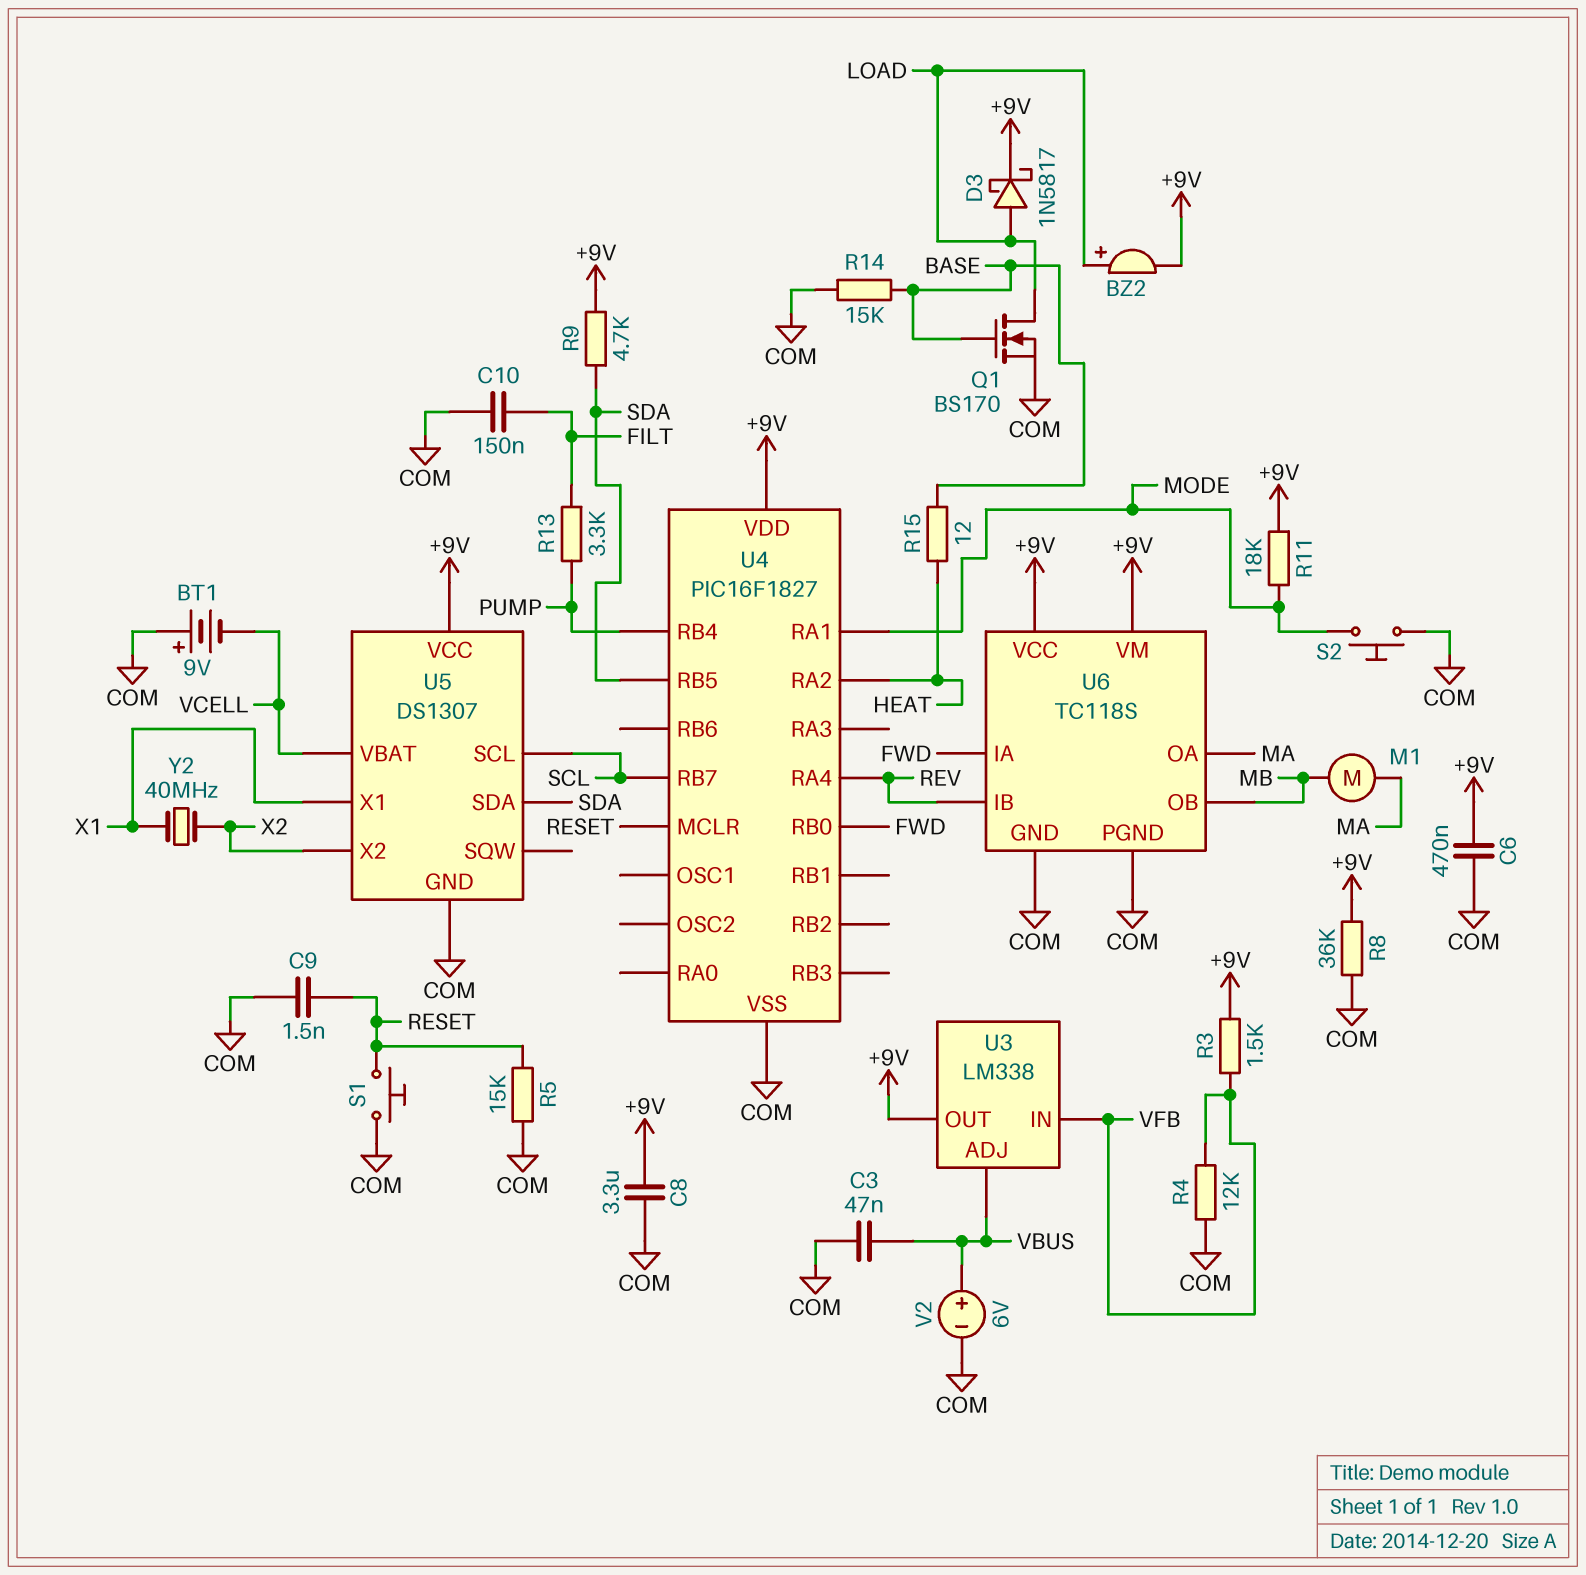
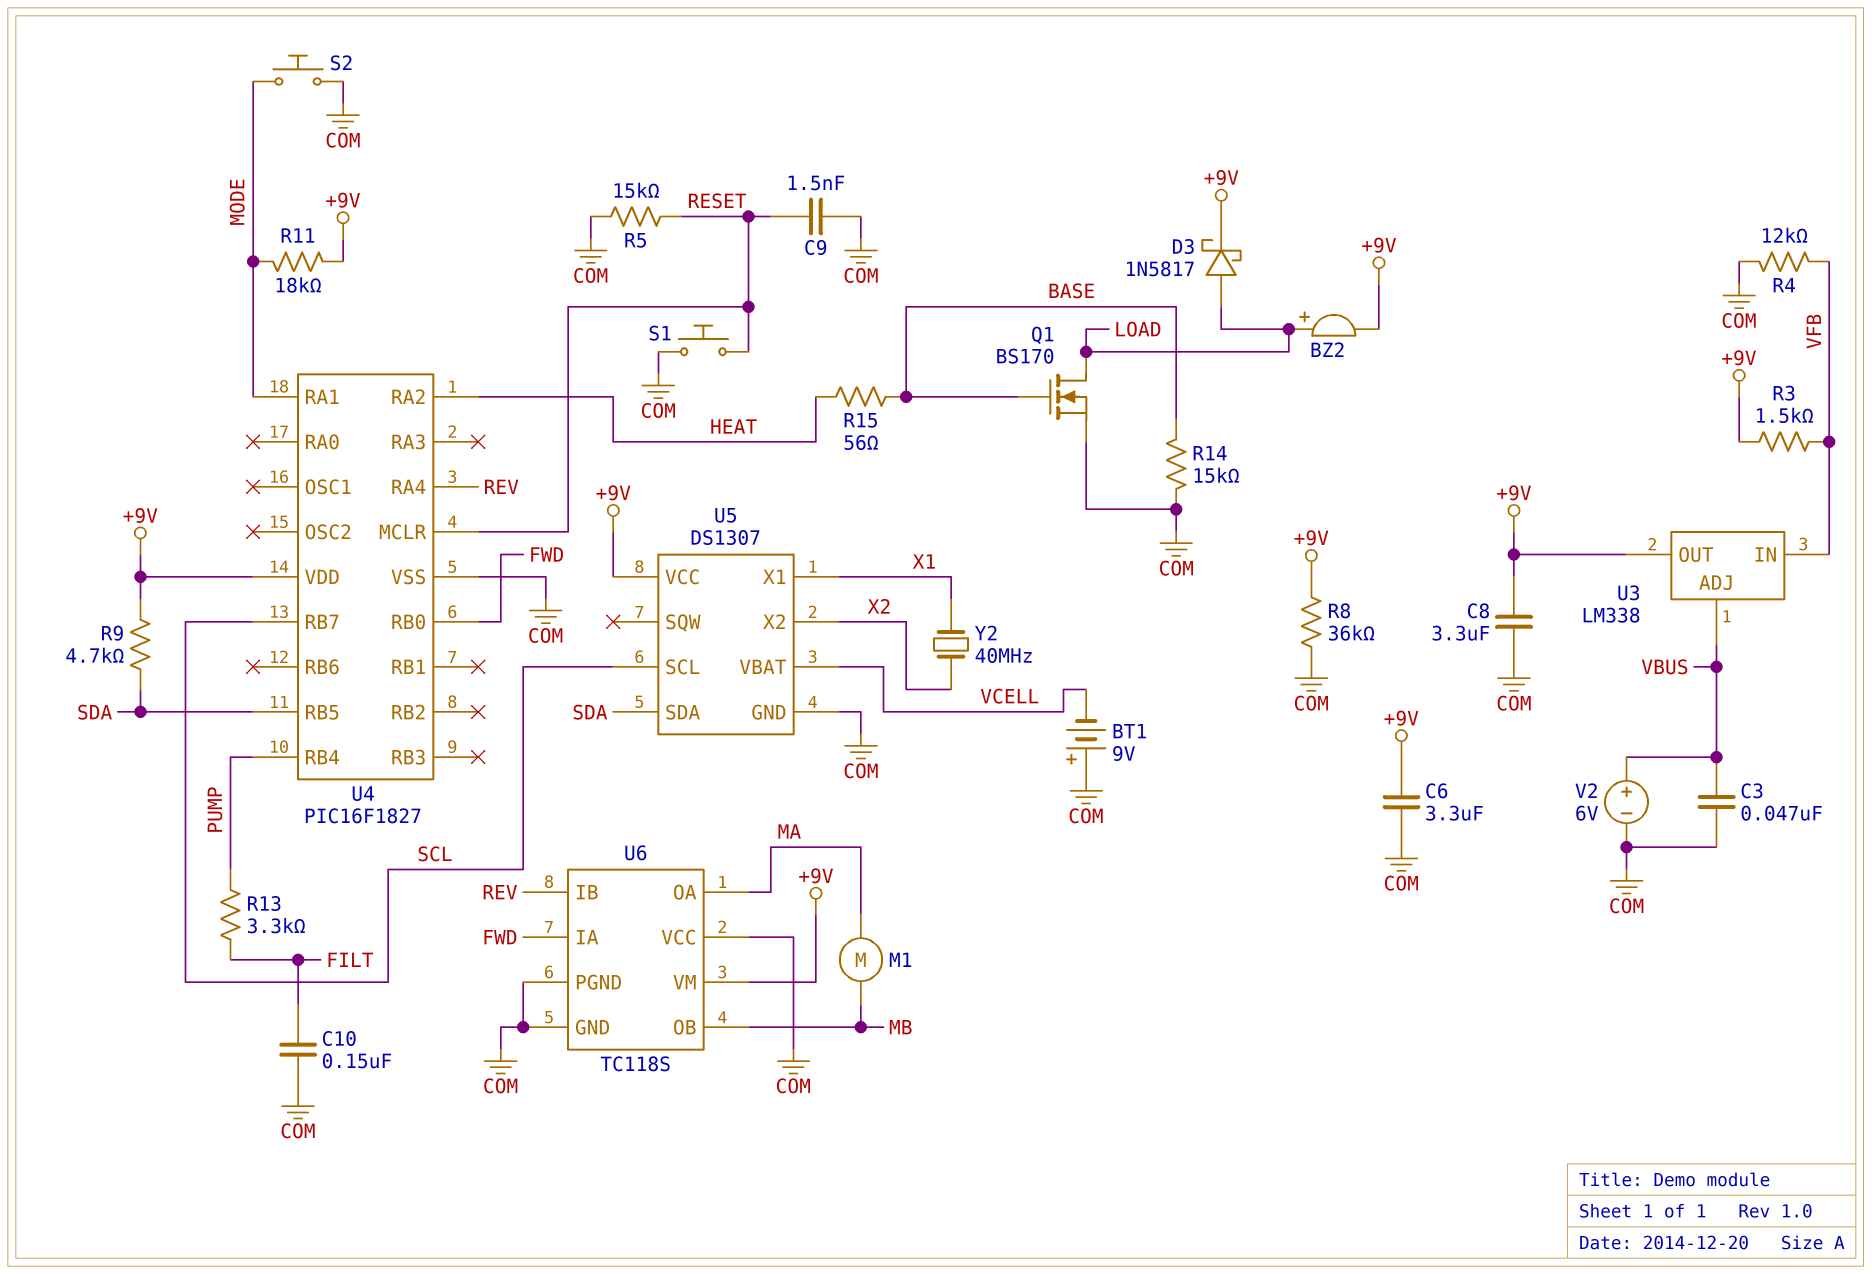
C6: 470nF (+9V, COM) -> 3.3uF (+9V, COM)
R15: 12 (BASE, HEAT) -> 56 (BASE, HEAT)
U6 pin VCC: +9V -> COM

